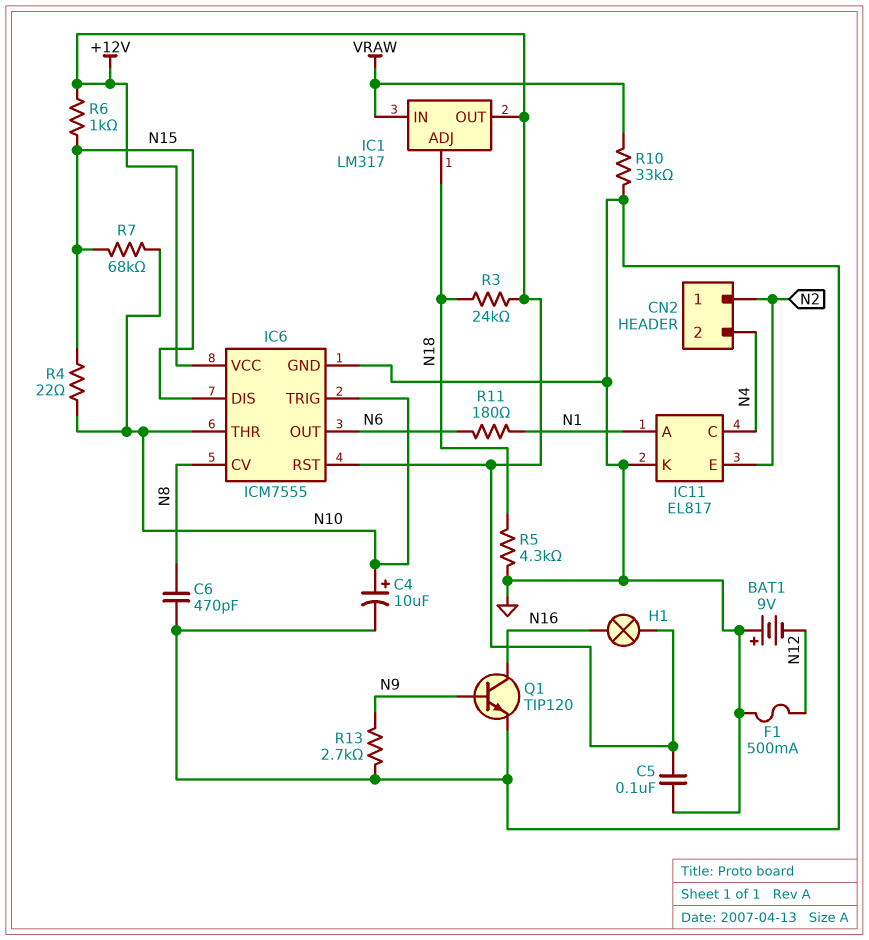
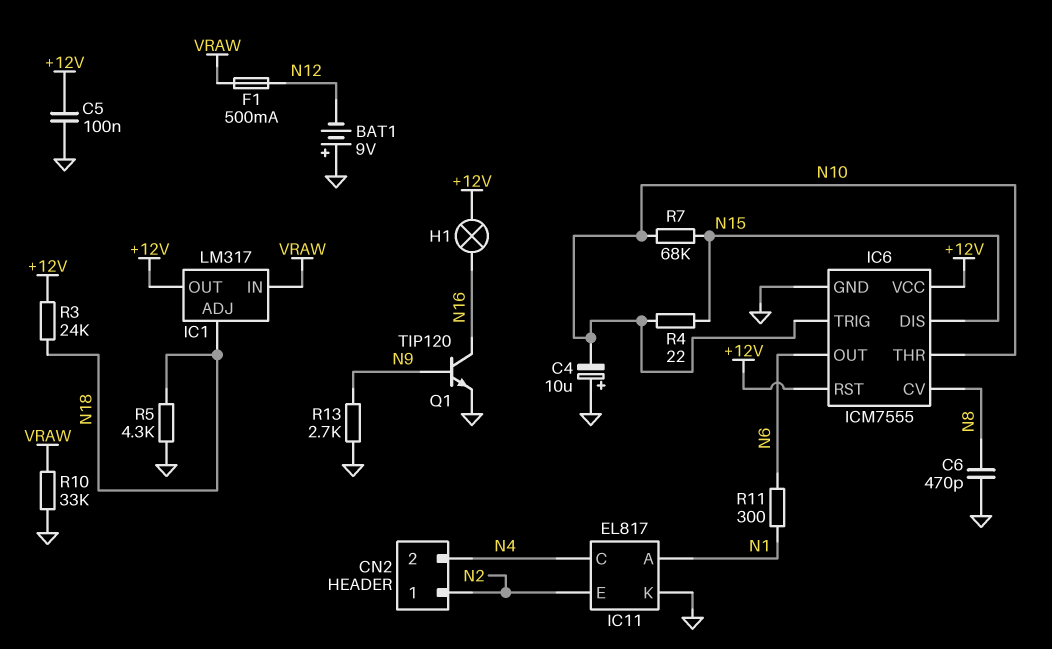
C4: 10uF (plus N10, minus GND) -> 10uF (plus GND, minus N10)
F1: 500mA (GND, N12) -> 500mA (N12, VRAW)
R6: 1k (+12V, N15) -> none
R11: 180 (N1, N6) -> 300 (N1, N6)

